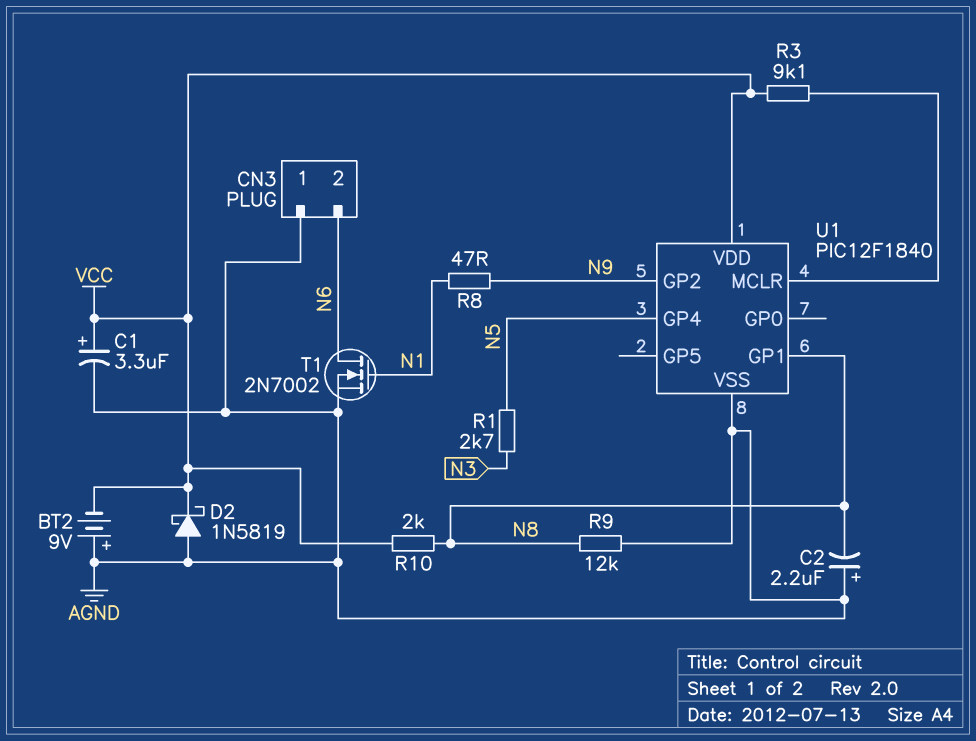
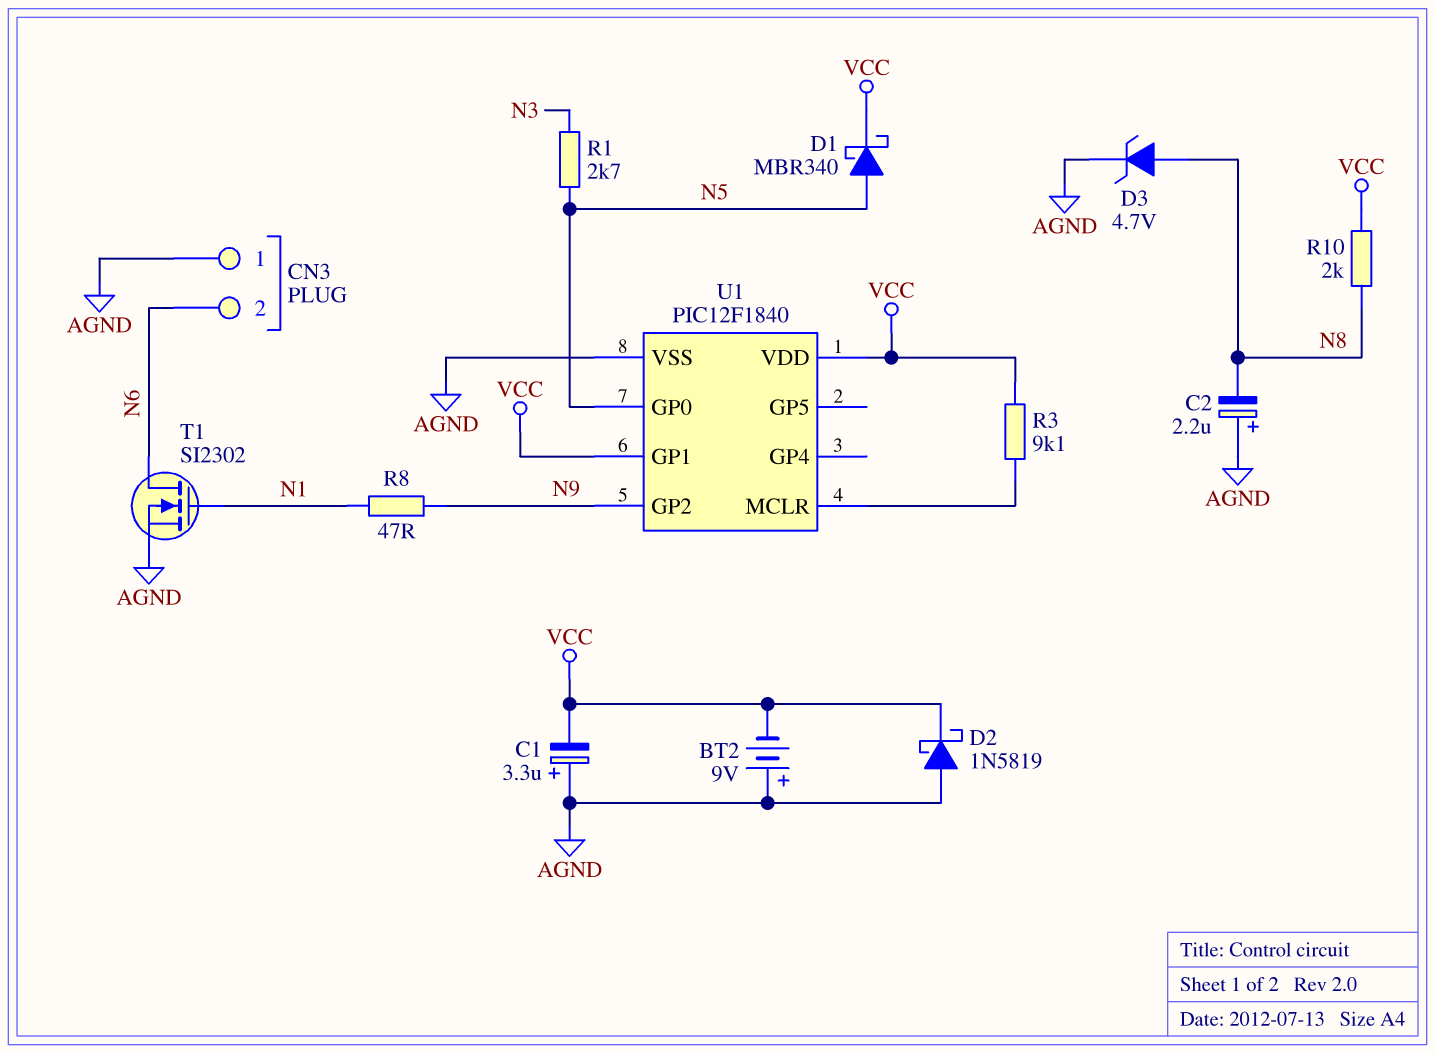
C1: 3.3uF (plus VCC, minus AGND) -> 3.3uF (plus AGND, minus VCC)
D1: none -> schottky MBR340 (A N5, K VCC)
D3: none -> zener 4.7V (A N8, K AGND)
R9: 12k (AGND, N8) -> none
T1: NMOS 2N7002 (G N1, D N6, S AGND) -> NMOS SI2302 (G N1, D N6, S AGND)
U1 pin GP0: none -> N5
U1 pin GP1: N8 -> VCC
U1 pin GP4: N5 -> none

